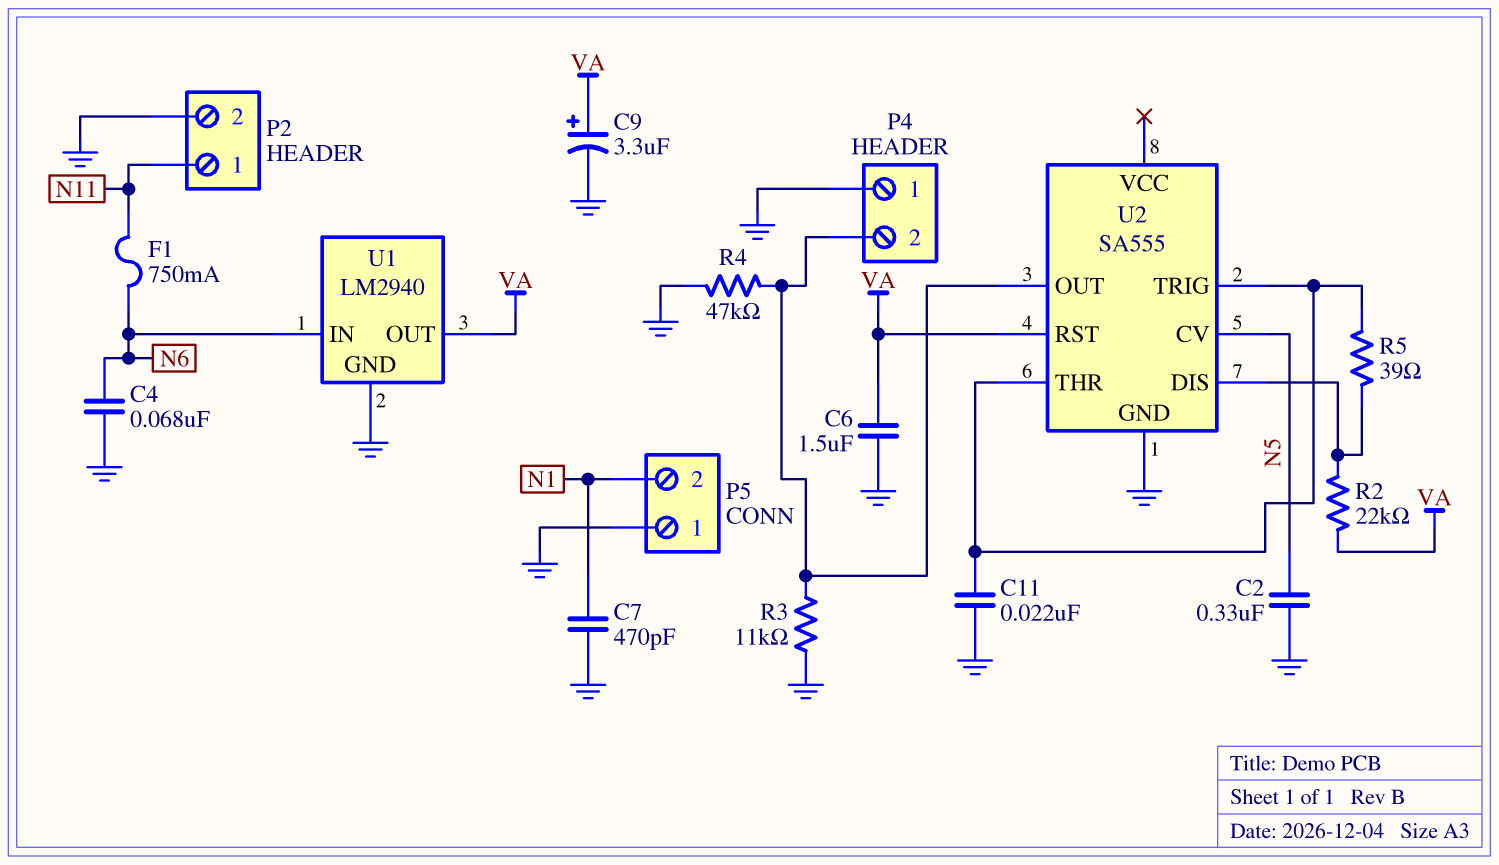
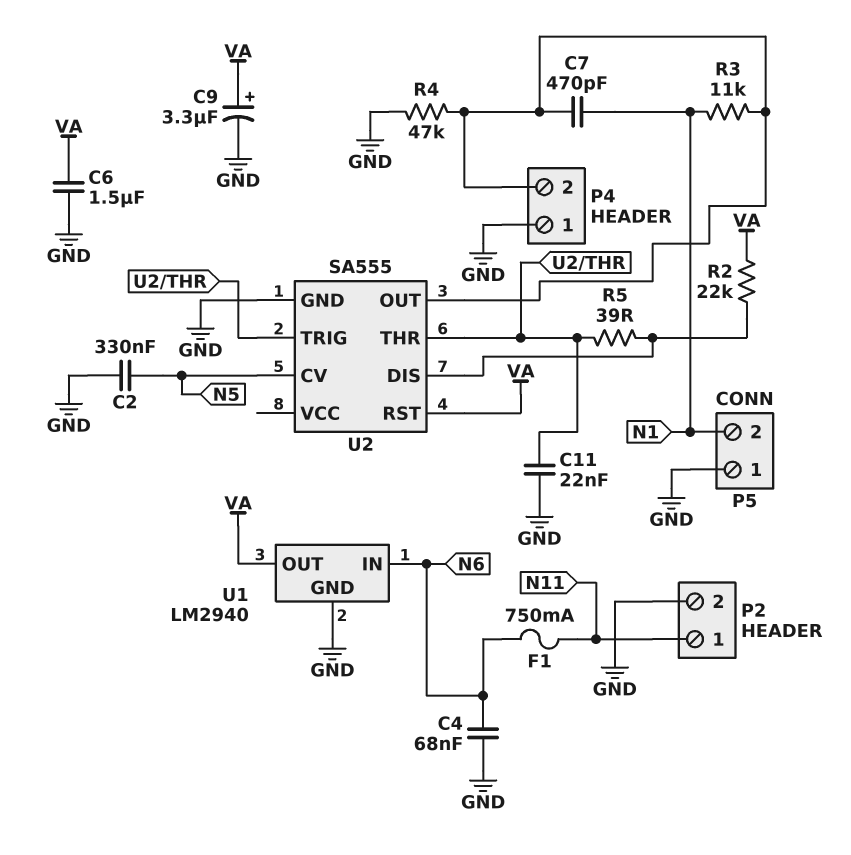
C7: 470pF (GND, N1) -> 470pF (N1, P4/2)
R3: 11k (GND, P4/2) -> 11k (N1, P4/2)

